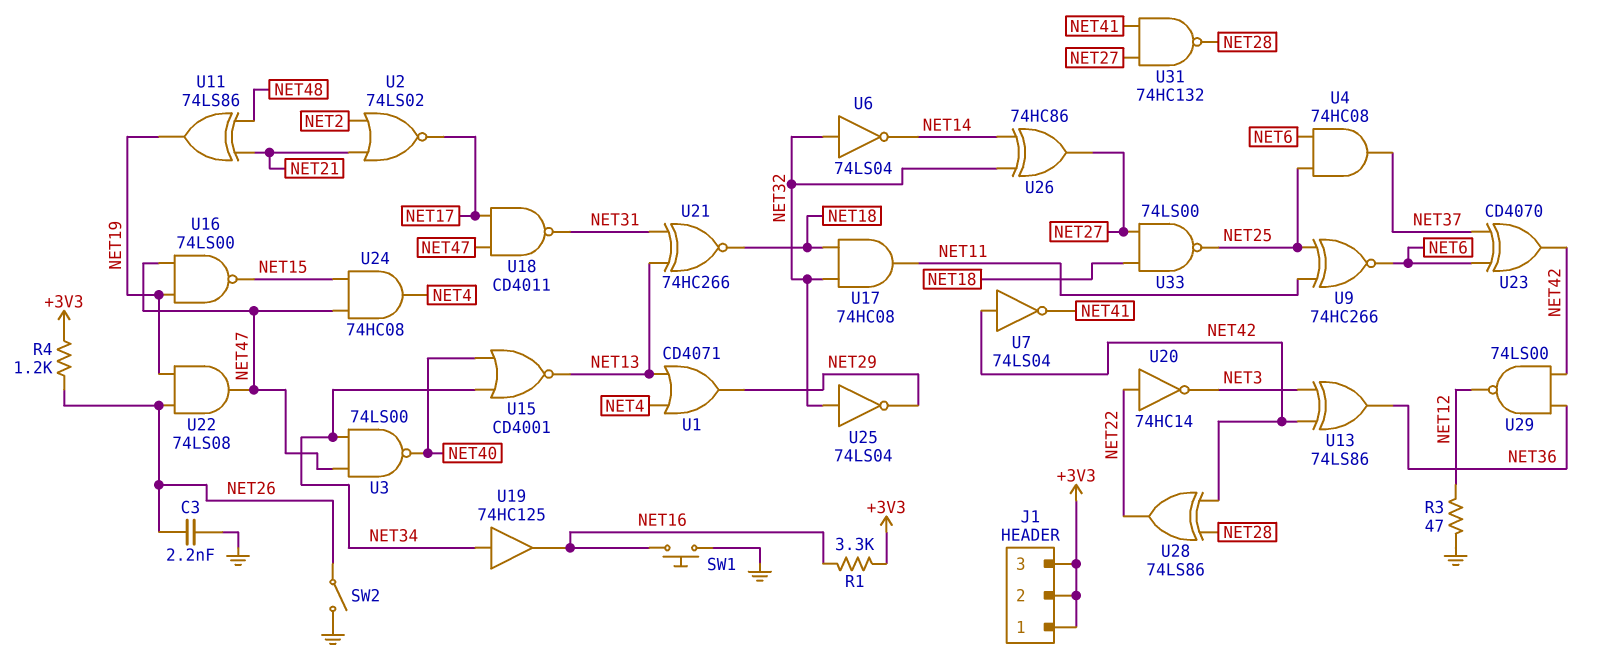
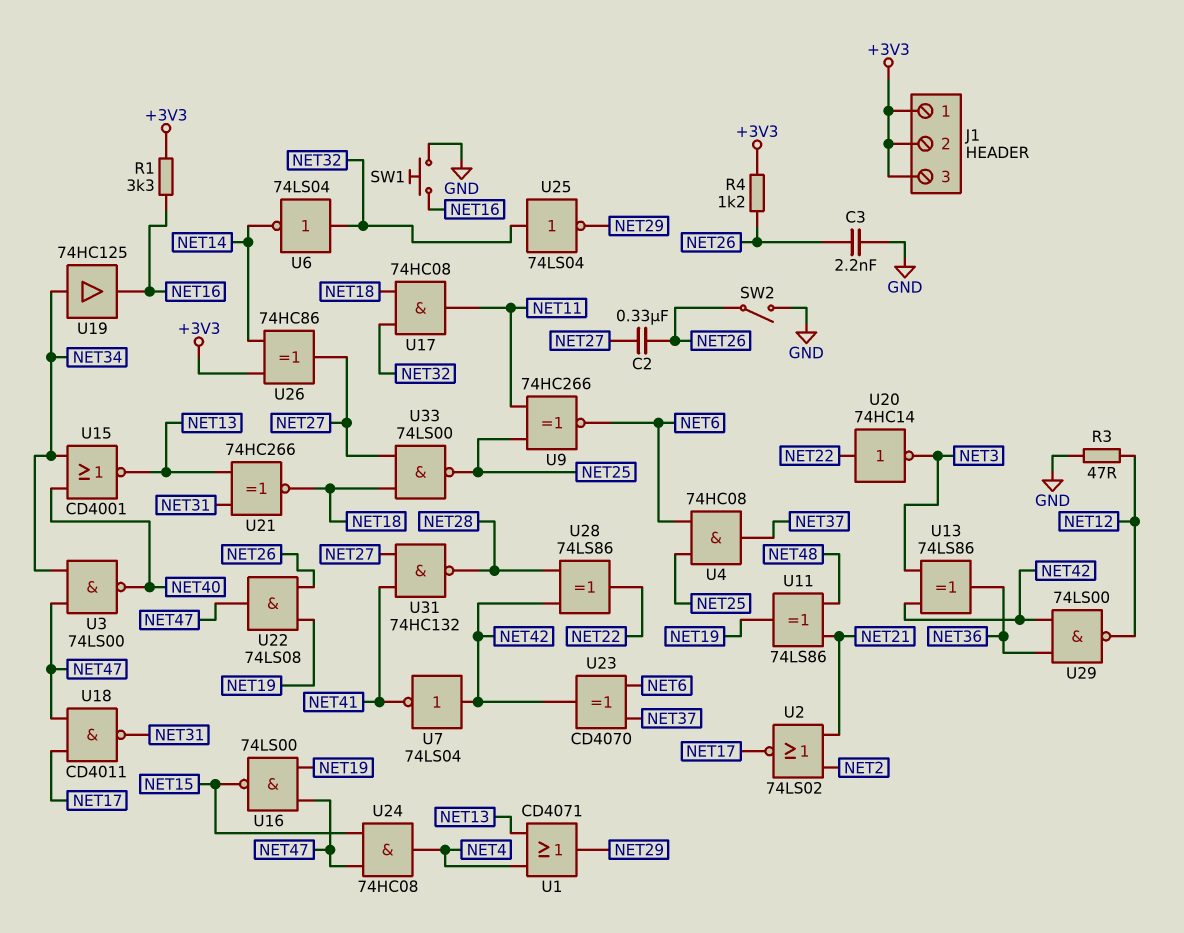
C2: none -> 330nF (NET26, NET27)
U26: XOR 74HC86 (in NET14, in NET32, out NET27) -> XOR 74HC86 (in +3V3, in NET14, out NET27)

